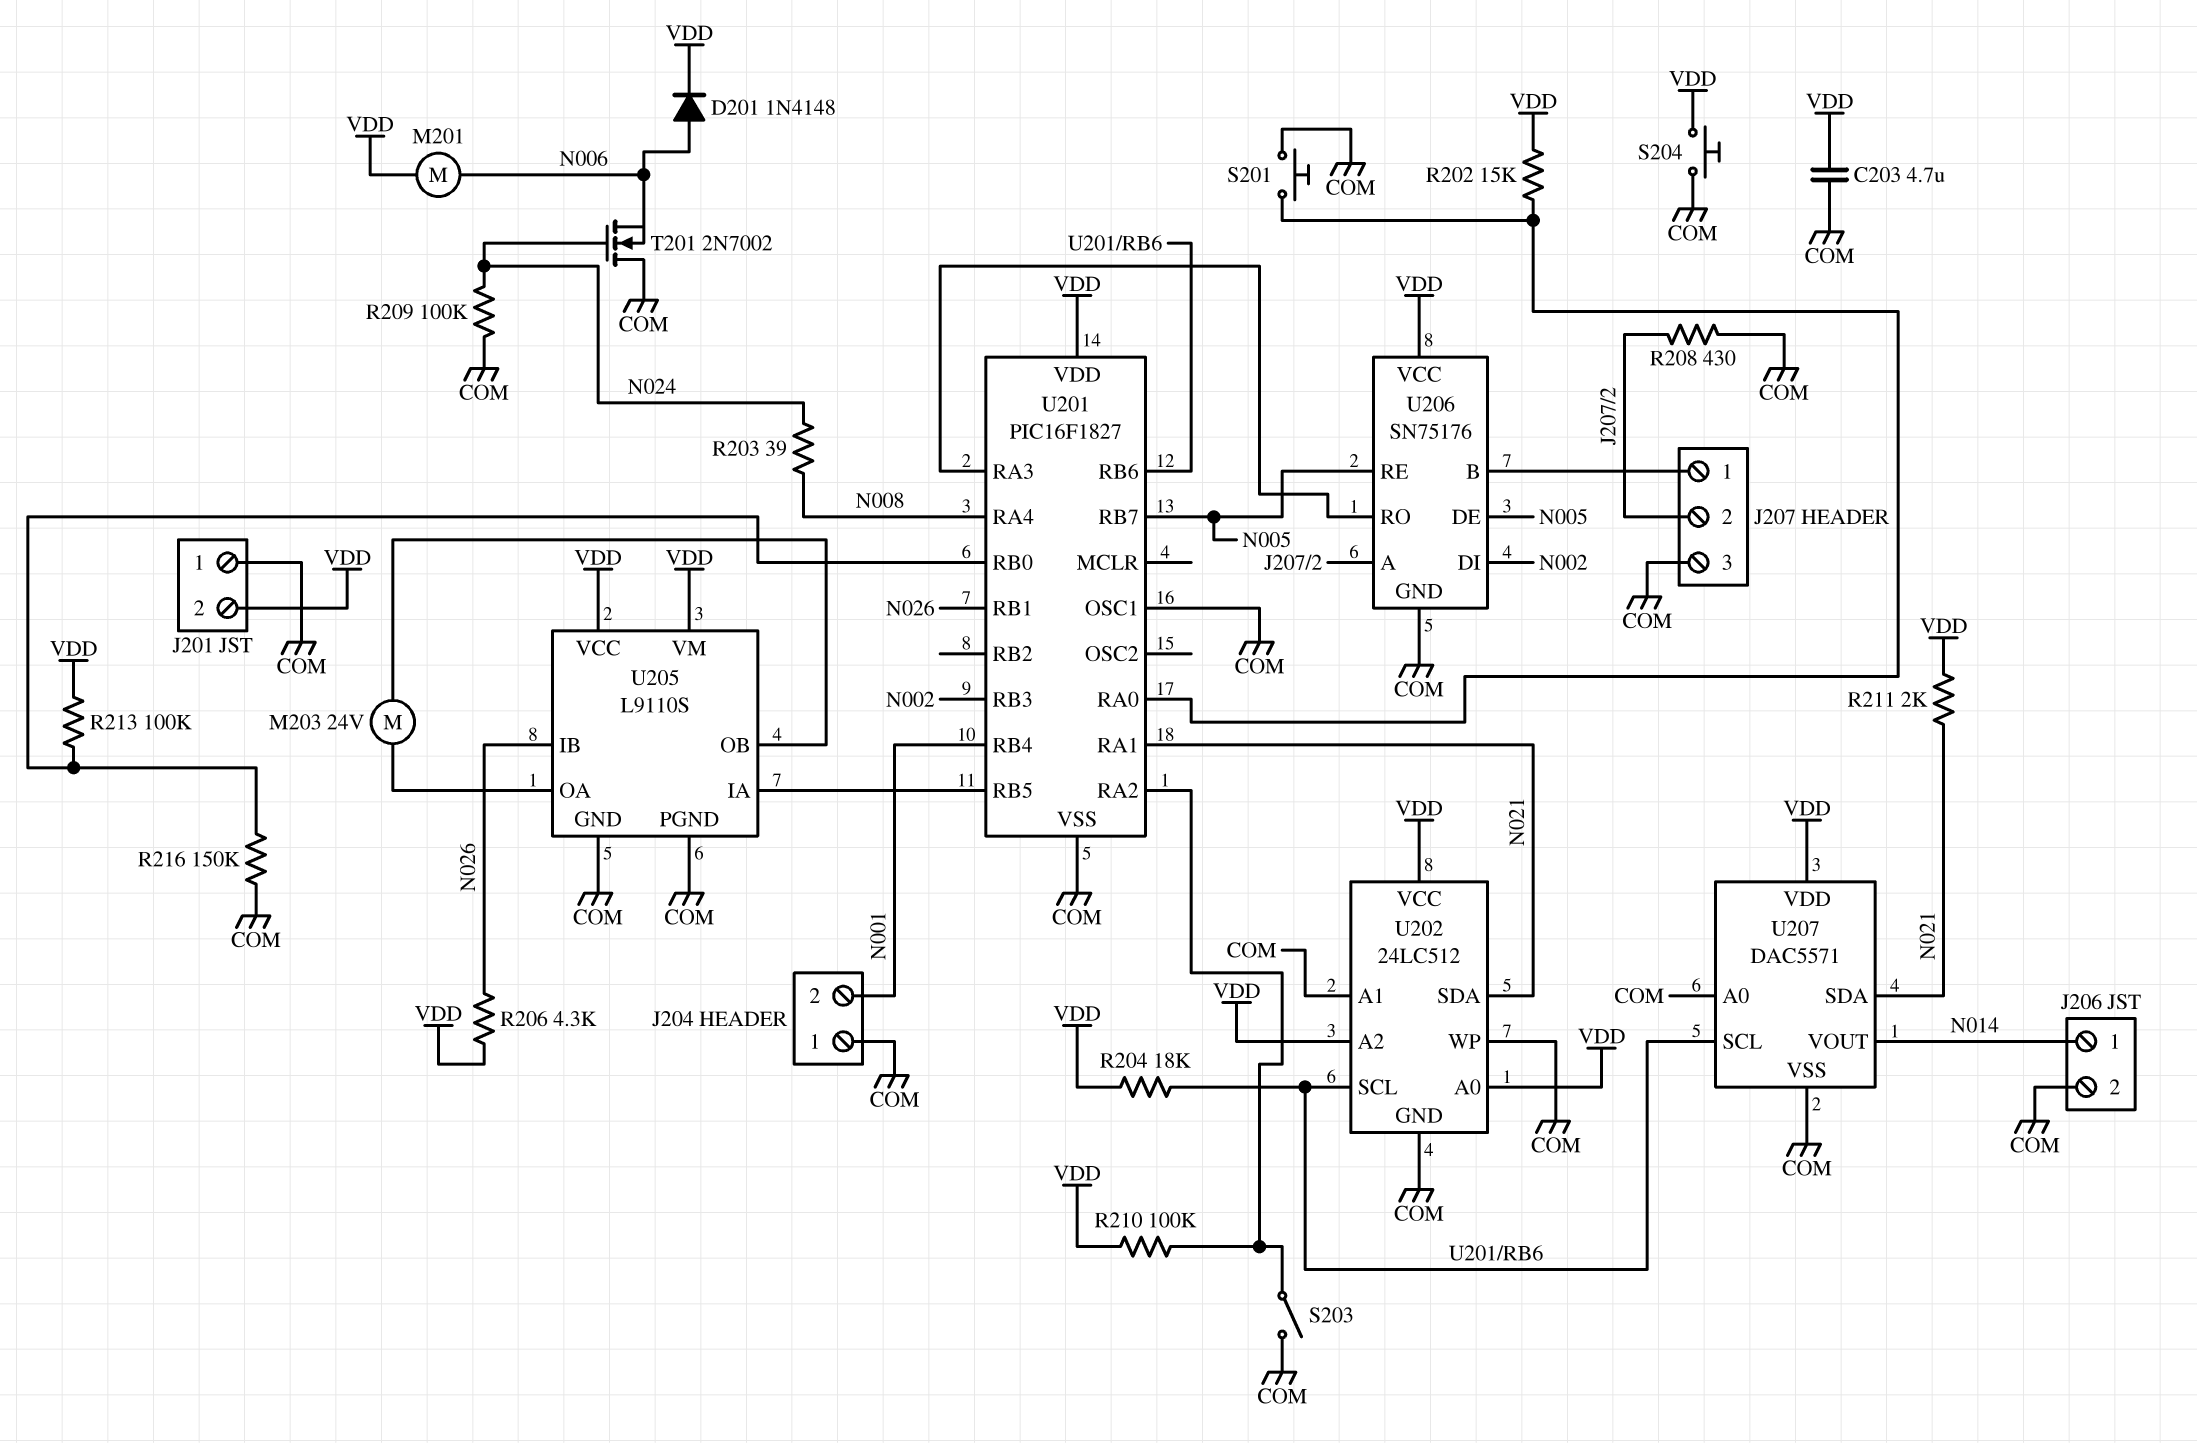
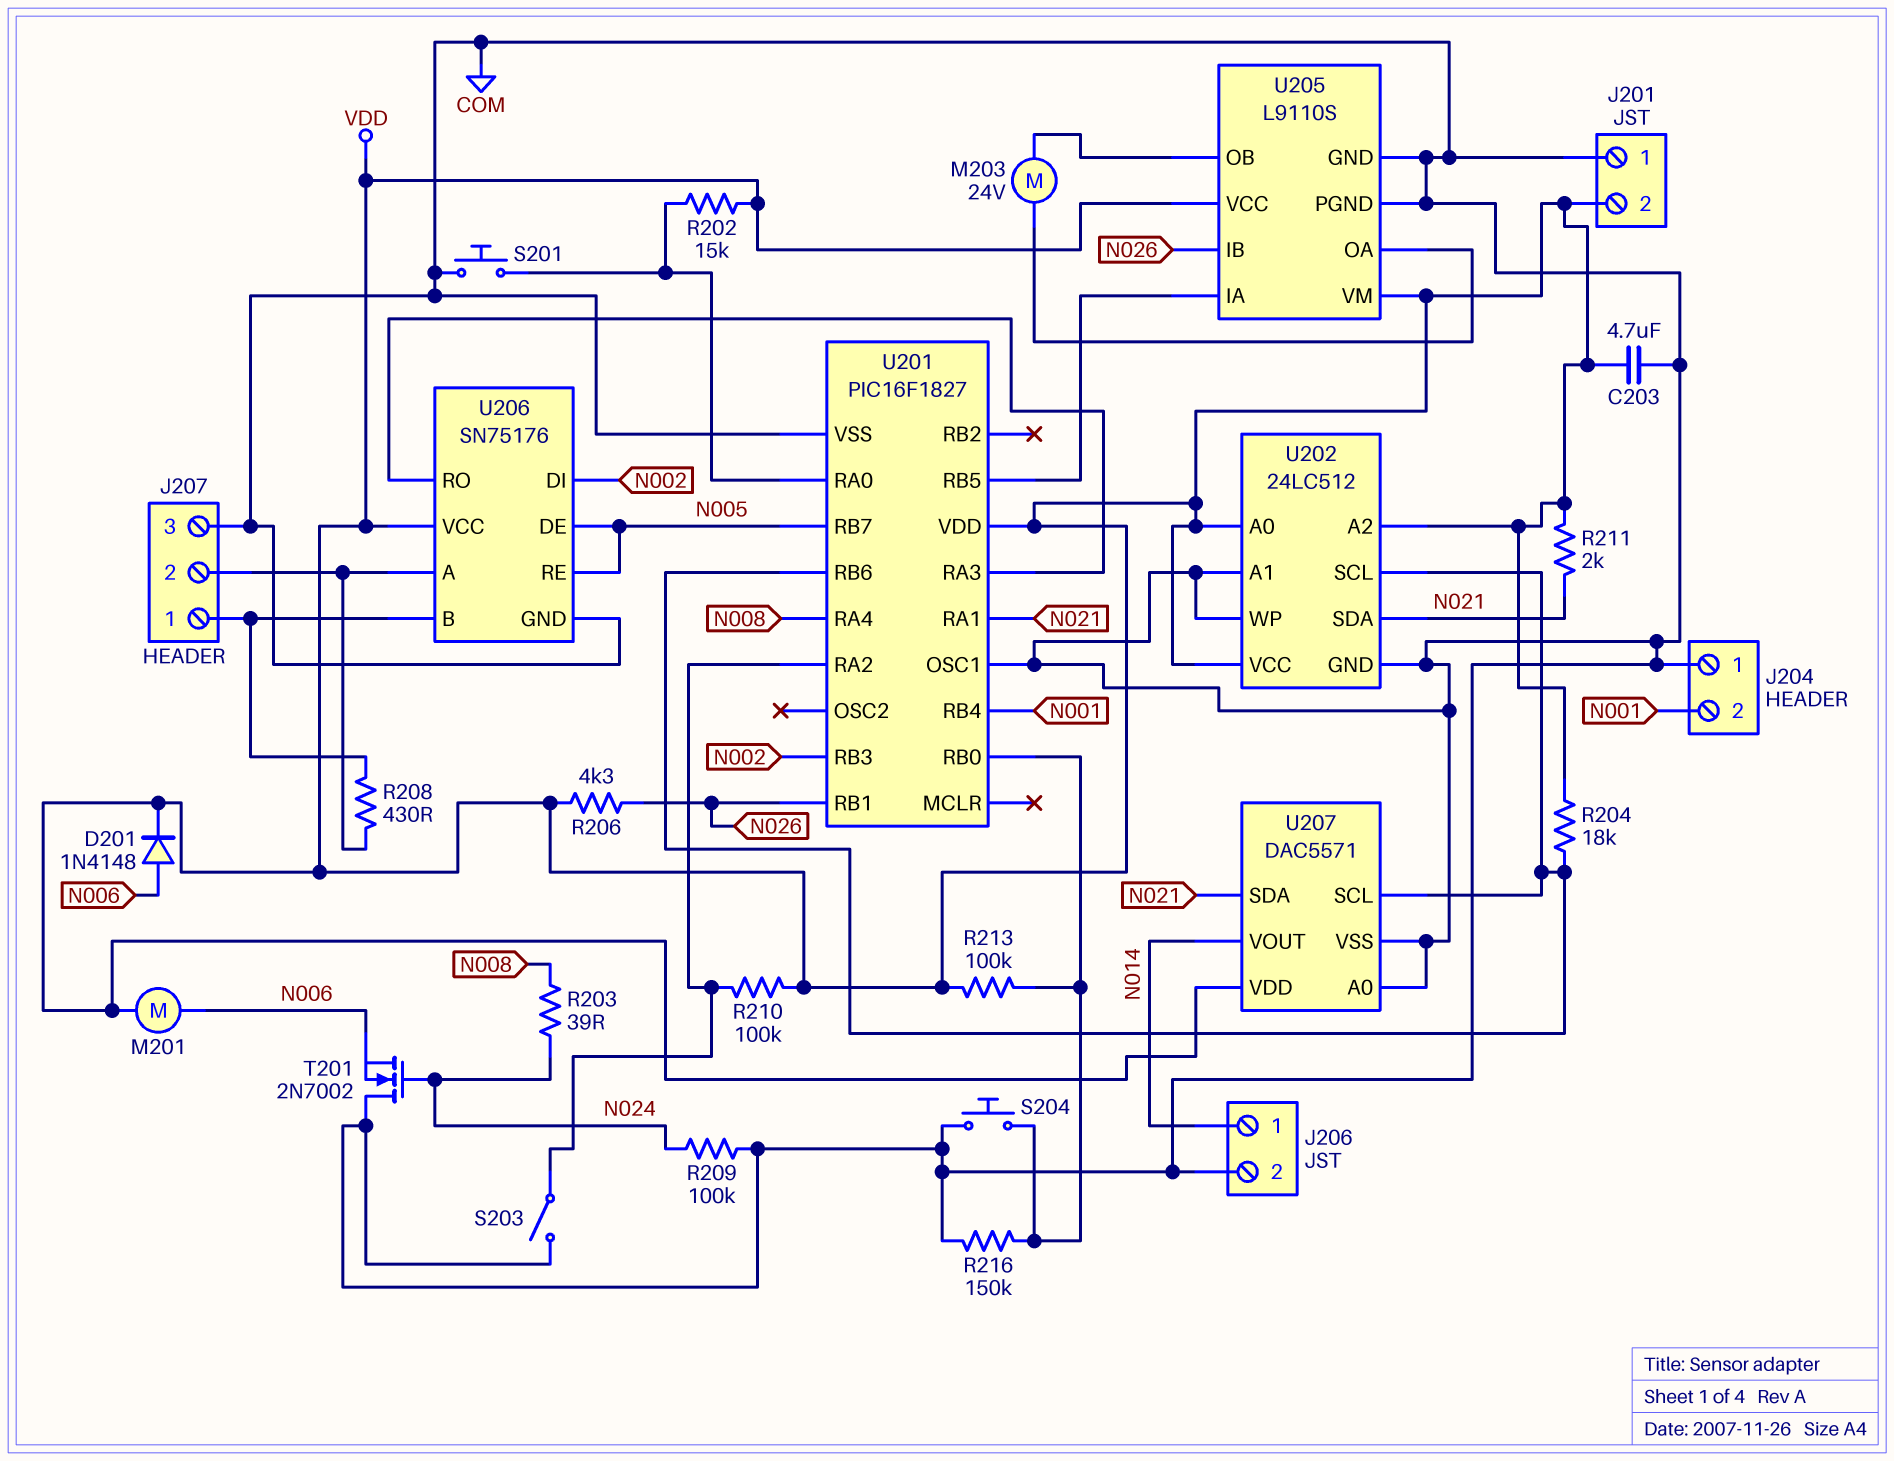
R208: 430 (COM, J207/2) -> 430 (J207/1, J207/2)
S204: button (COM, VDD) -> button (COM, U201/RB0)

